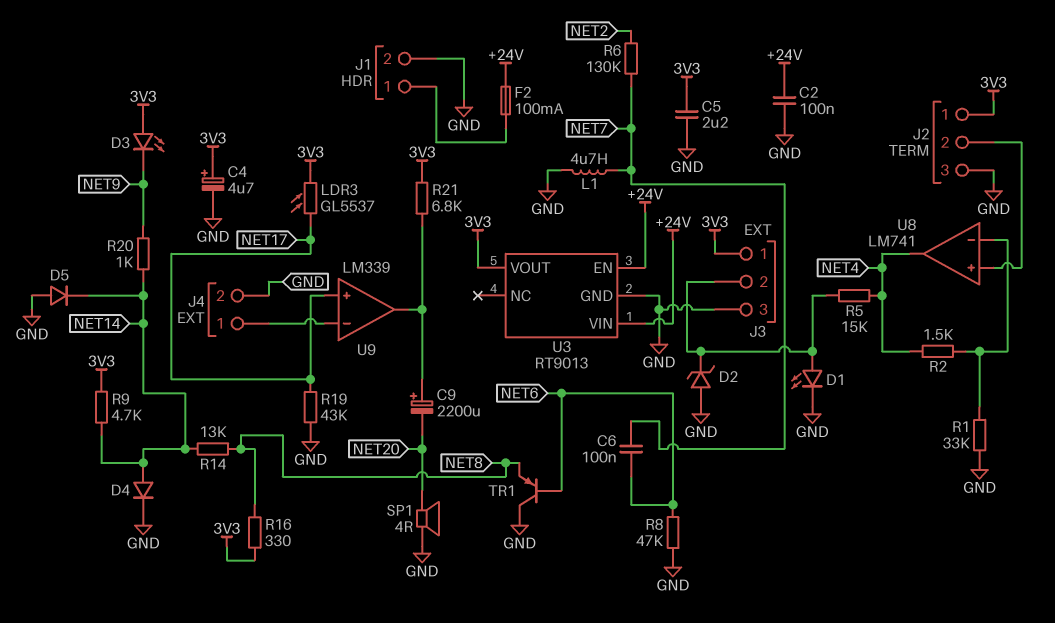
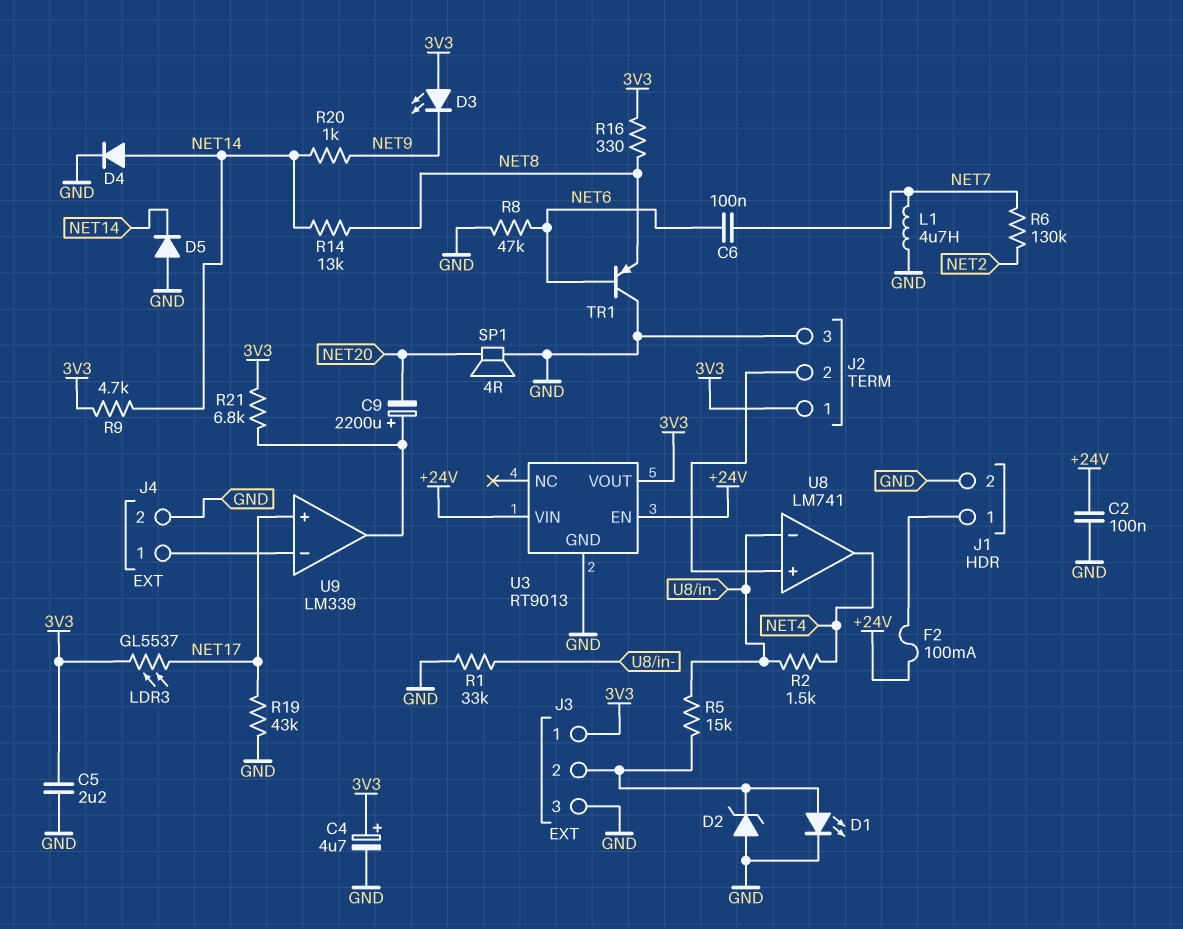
R5: 15k (J3/2, NET4) -> 15k (J3/2, U8/in-)

